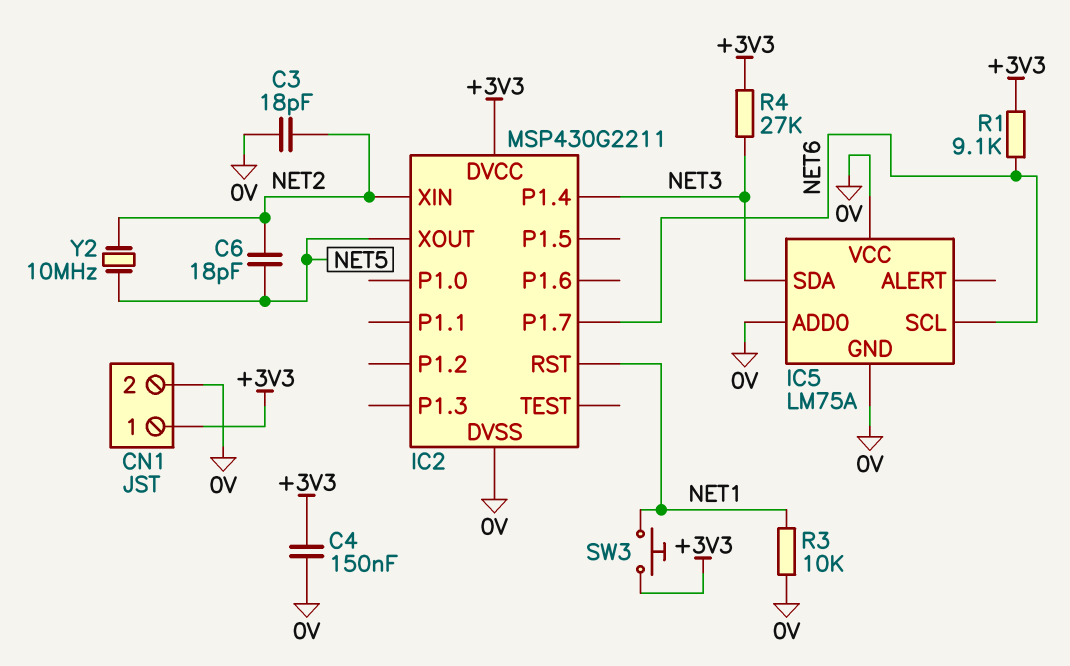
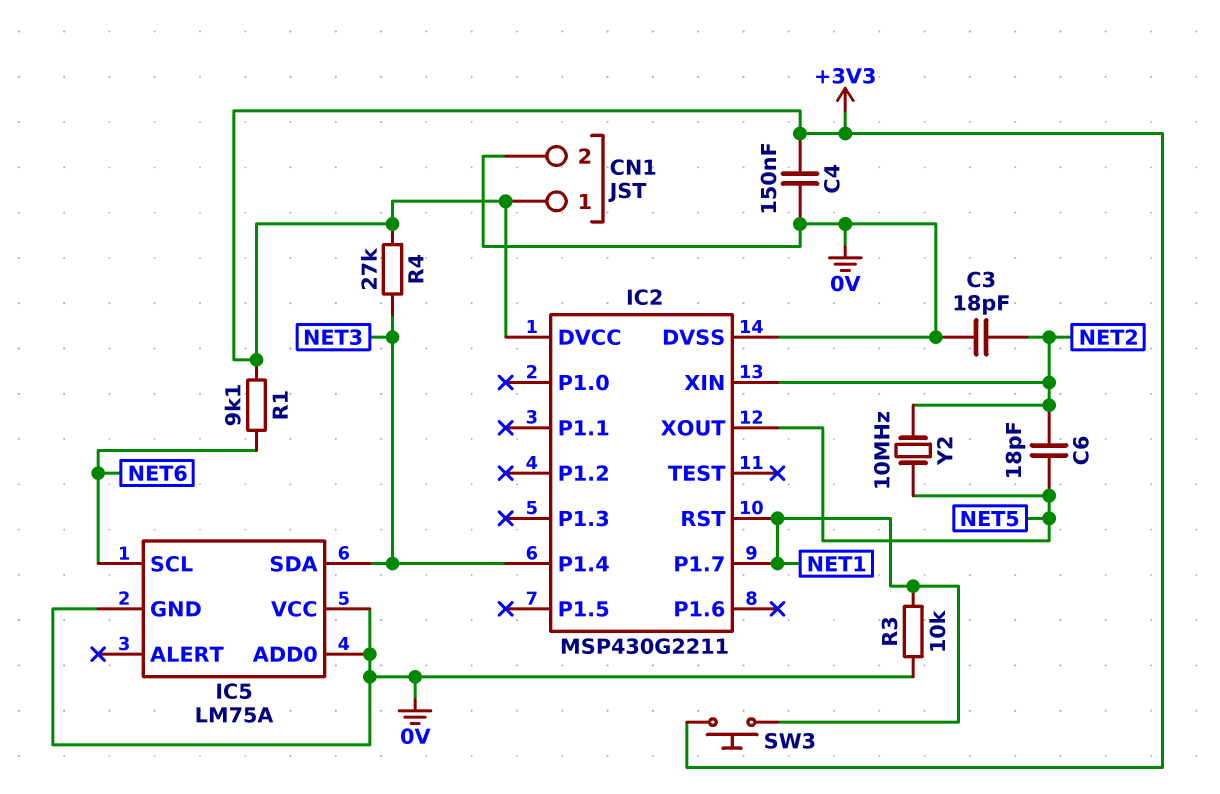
IC2 pin P1.7: NET6 -> NET1

